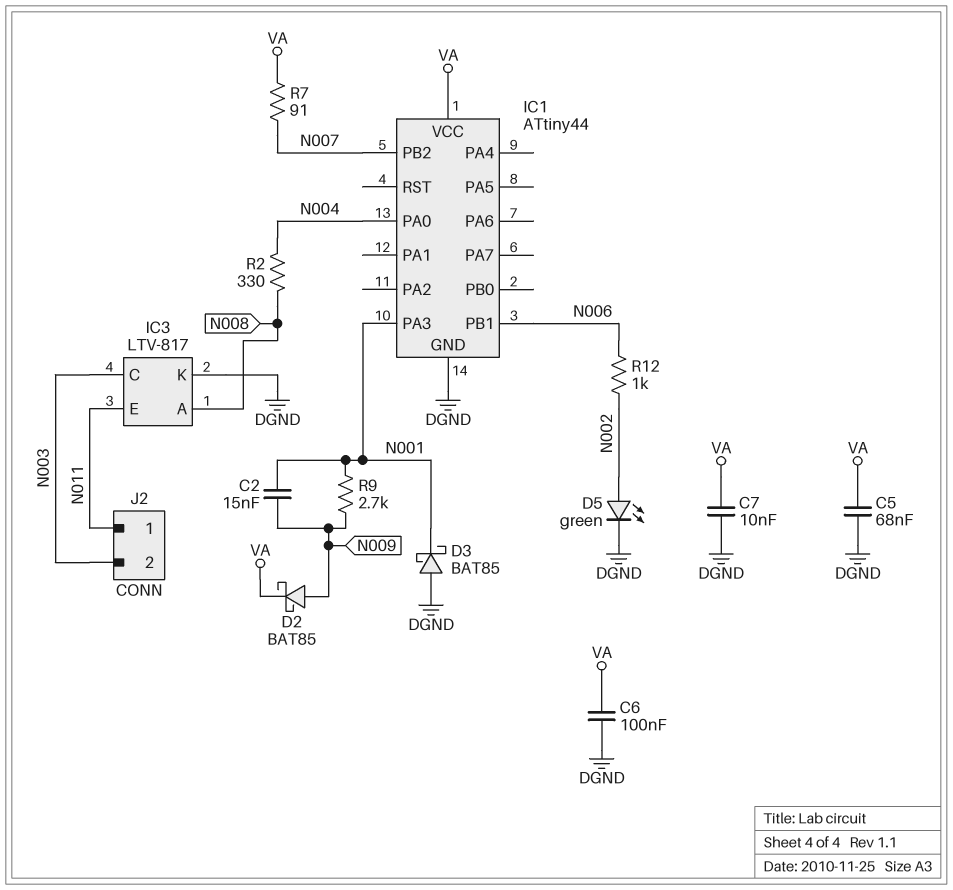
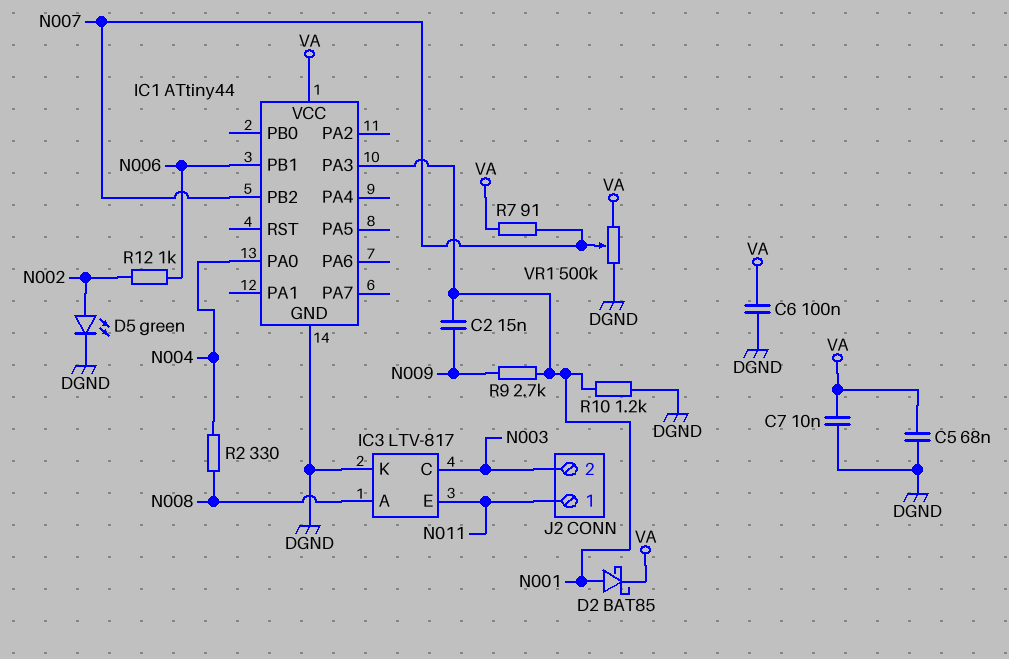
D2: schottky BAT85 (A N009, K VA) -> schottky BAT85 (A N001, K VA)
D3: schottky BAT85 (A DGND, K N001) -> none
R10: none -> 1.2k (DGND, N001)
VR1: none -> 500k (DGND, VA, wiper N007)

